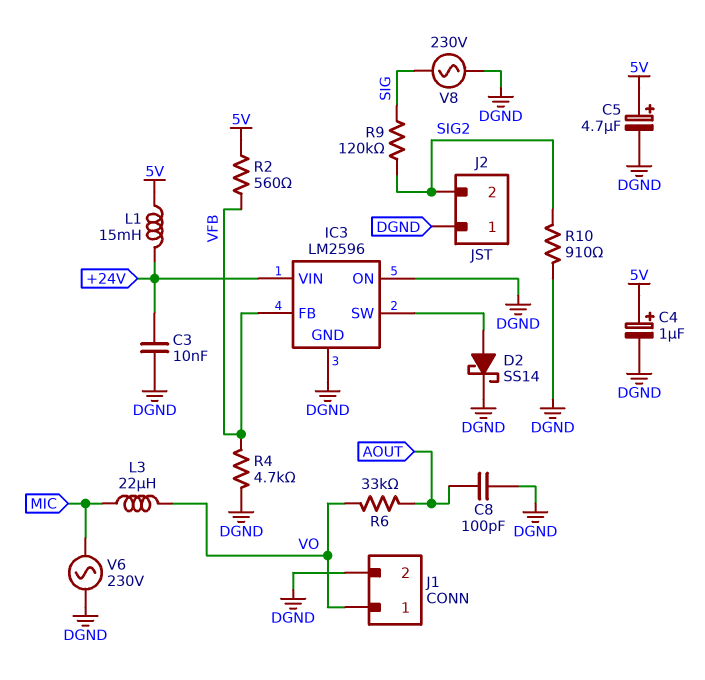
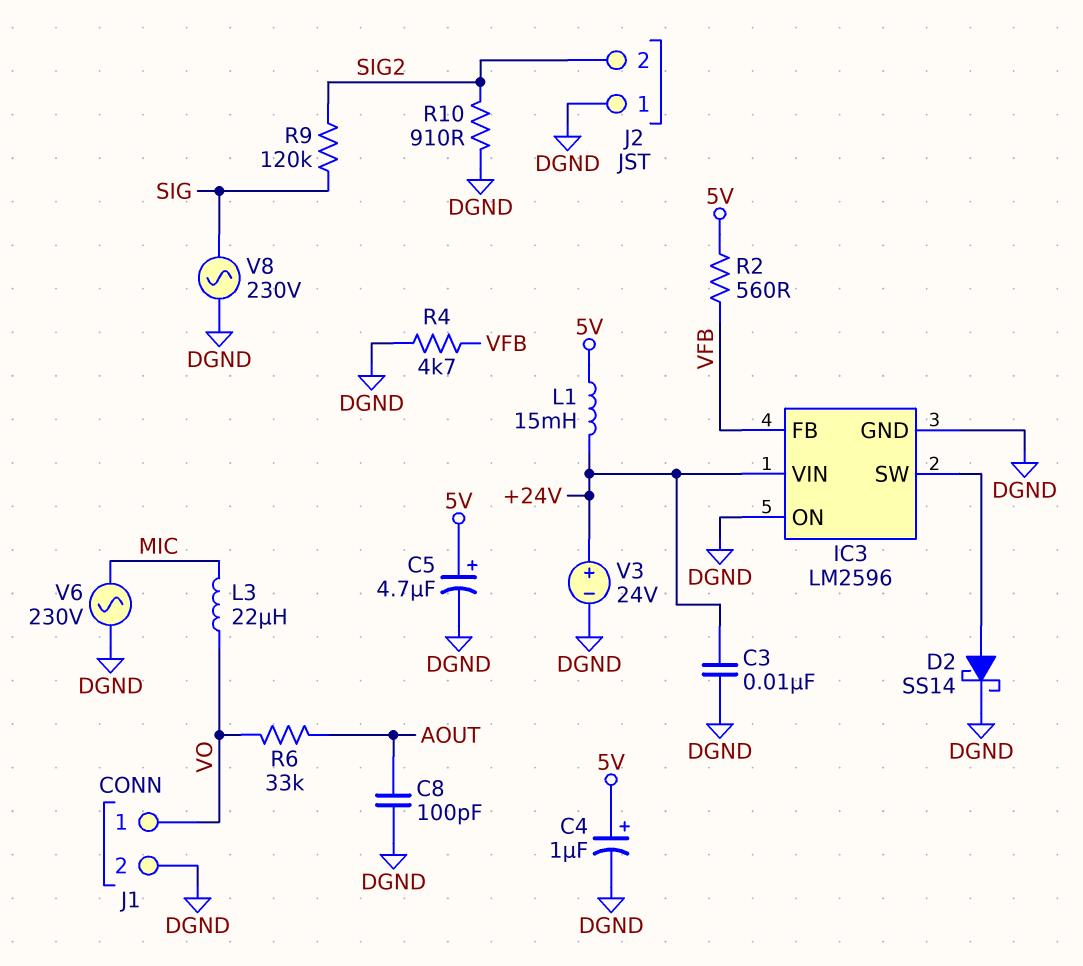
V3: none -> 24V (plus +24V, minus DGND)

